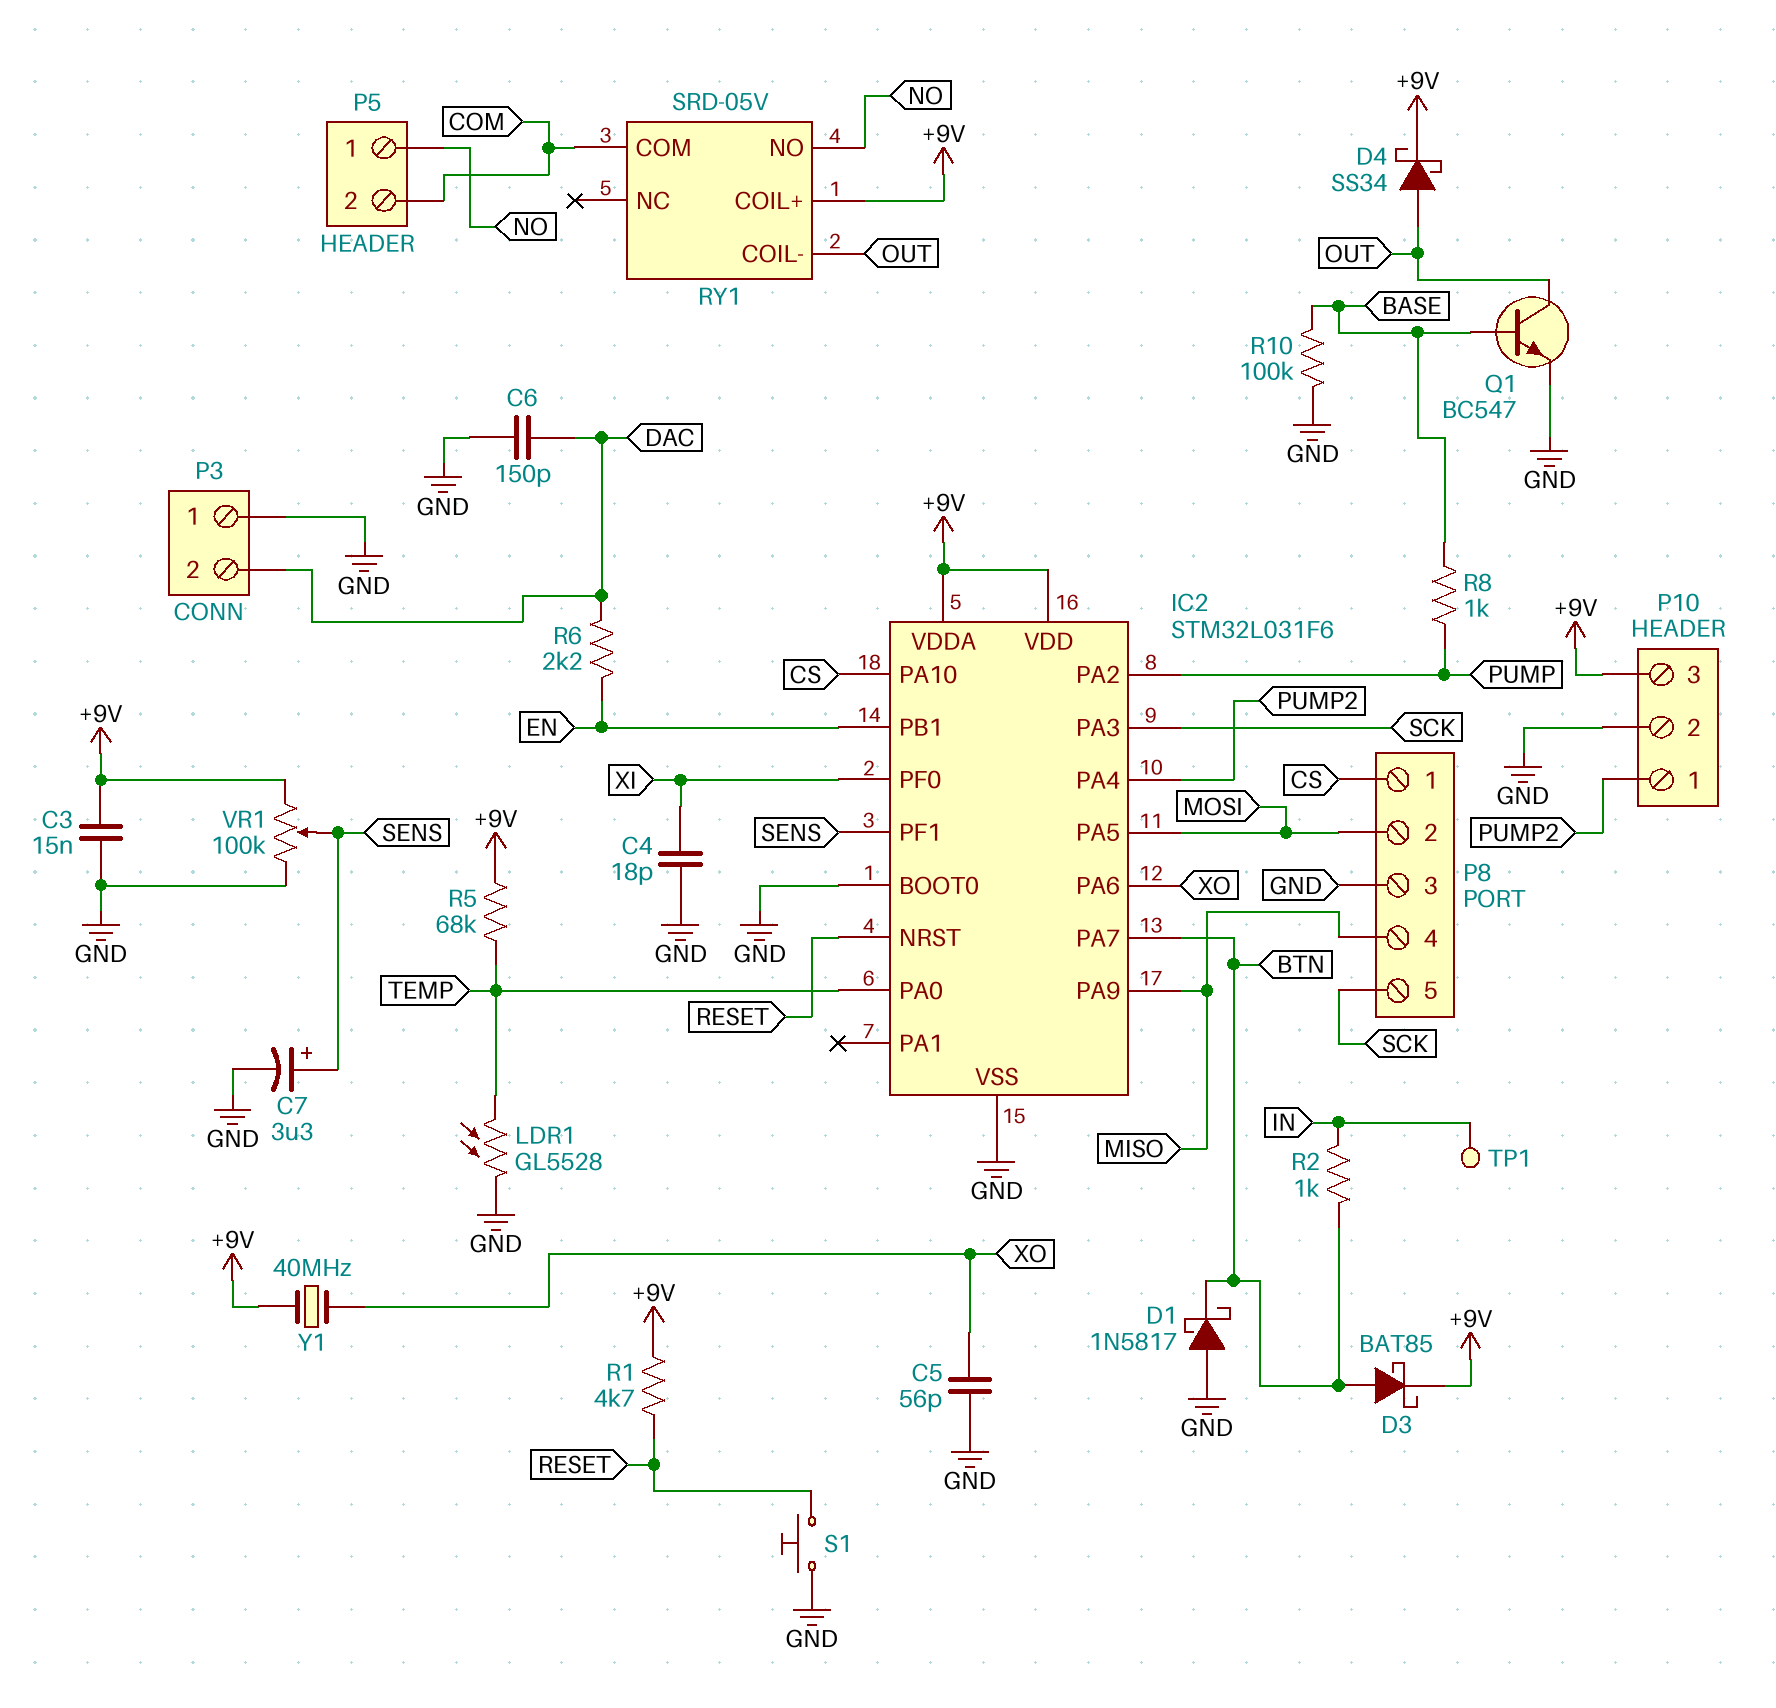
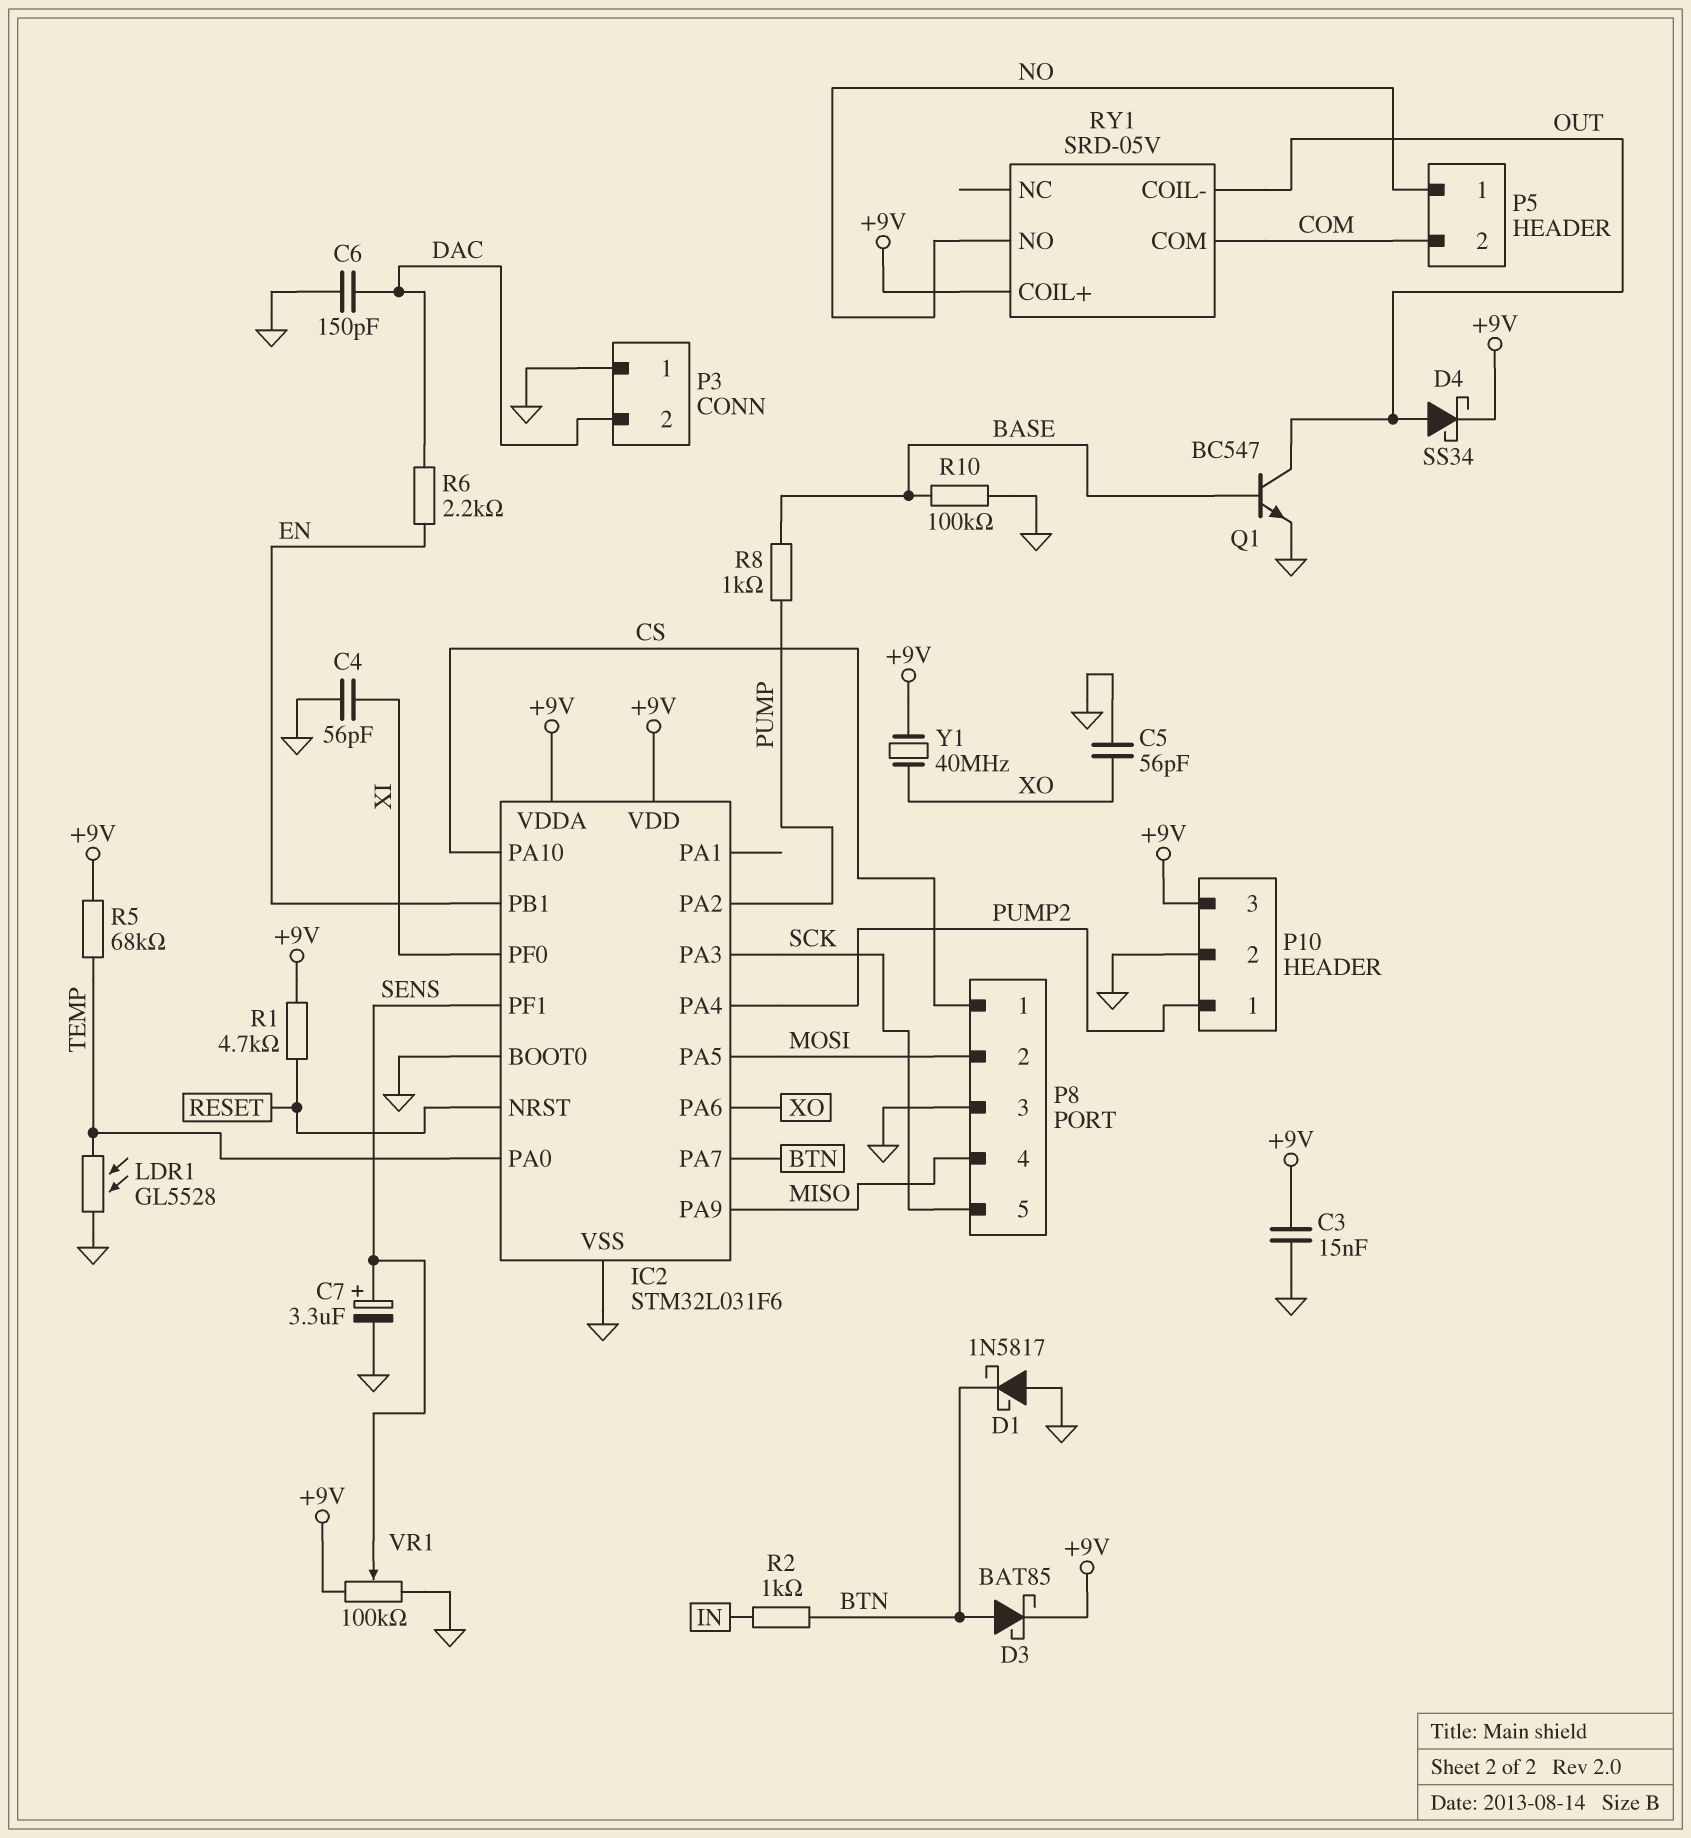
C4: 18pF (GND, XI) -> 56pF (GND, XI)
S1: button (GND, RESET) -> none
TP1: test point (IN) -> none

